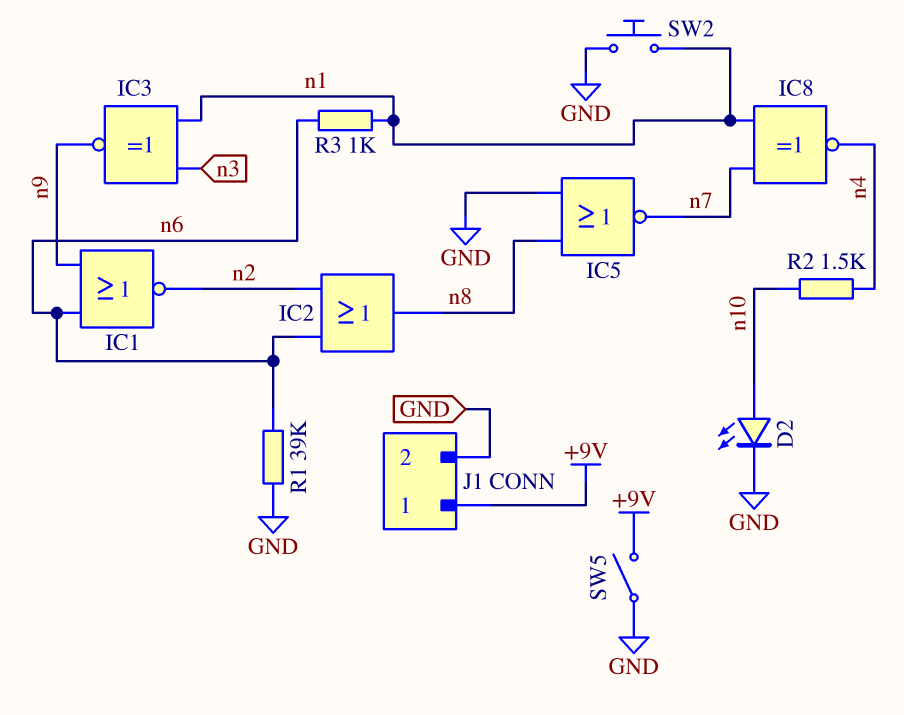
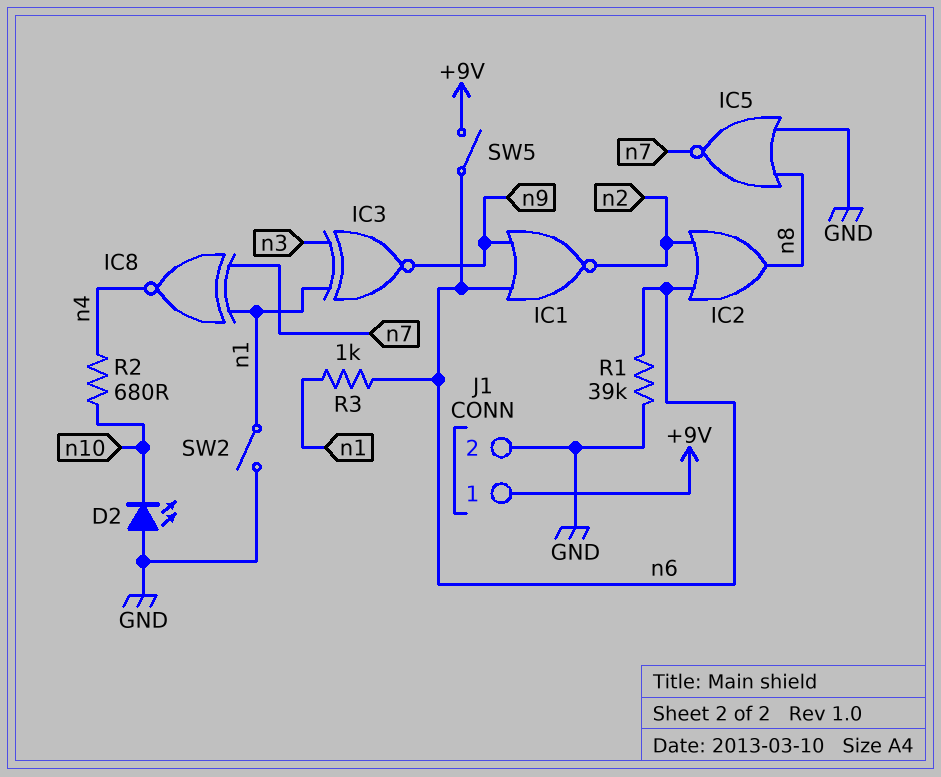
D2: LED (A n10, K GND) -> LED (A GND, K n10)
R2: 1.5k (n4, n10) -> 680 (n4, n10)
SW2: button (GND, n1) -> switch (GND, n1)
SW5: switch (+9V, GND) -> switch (+9V, n6)

